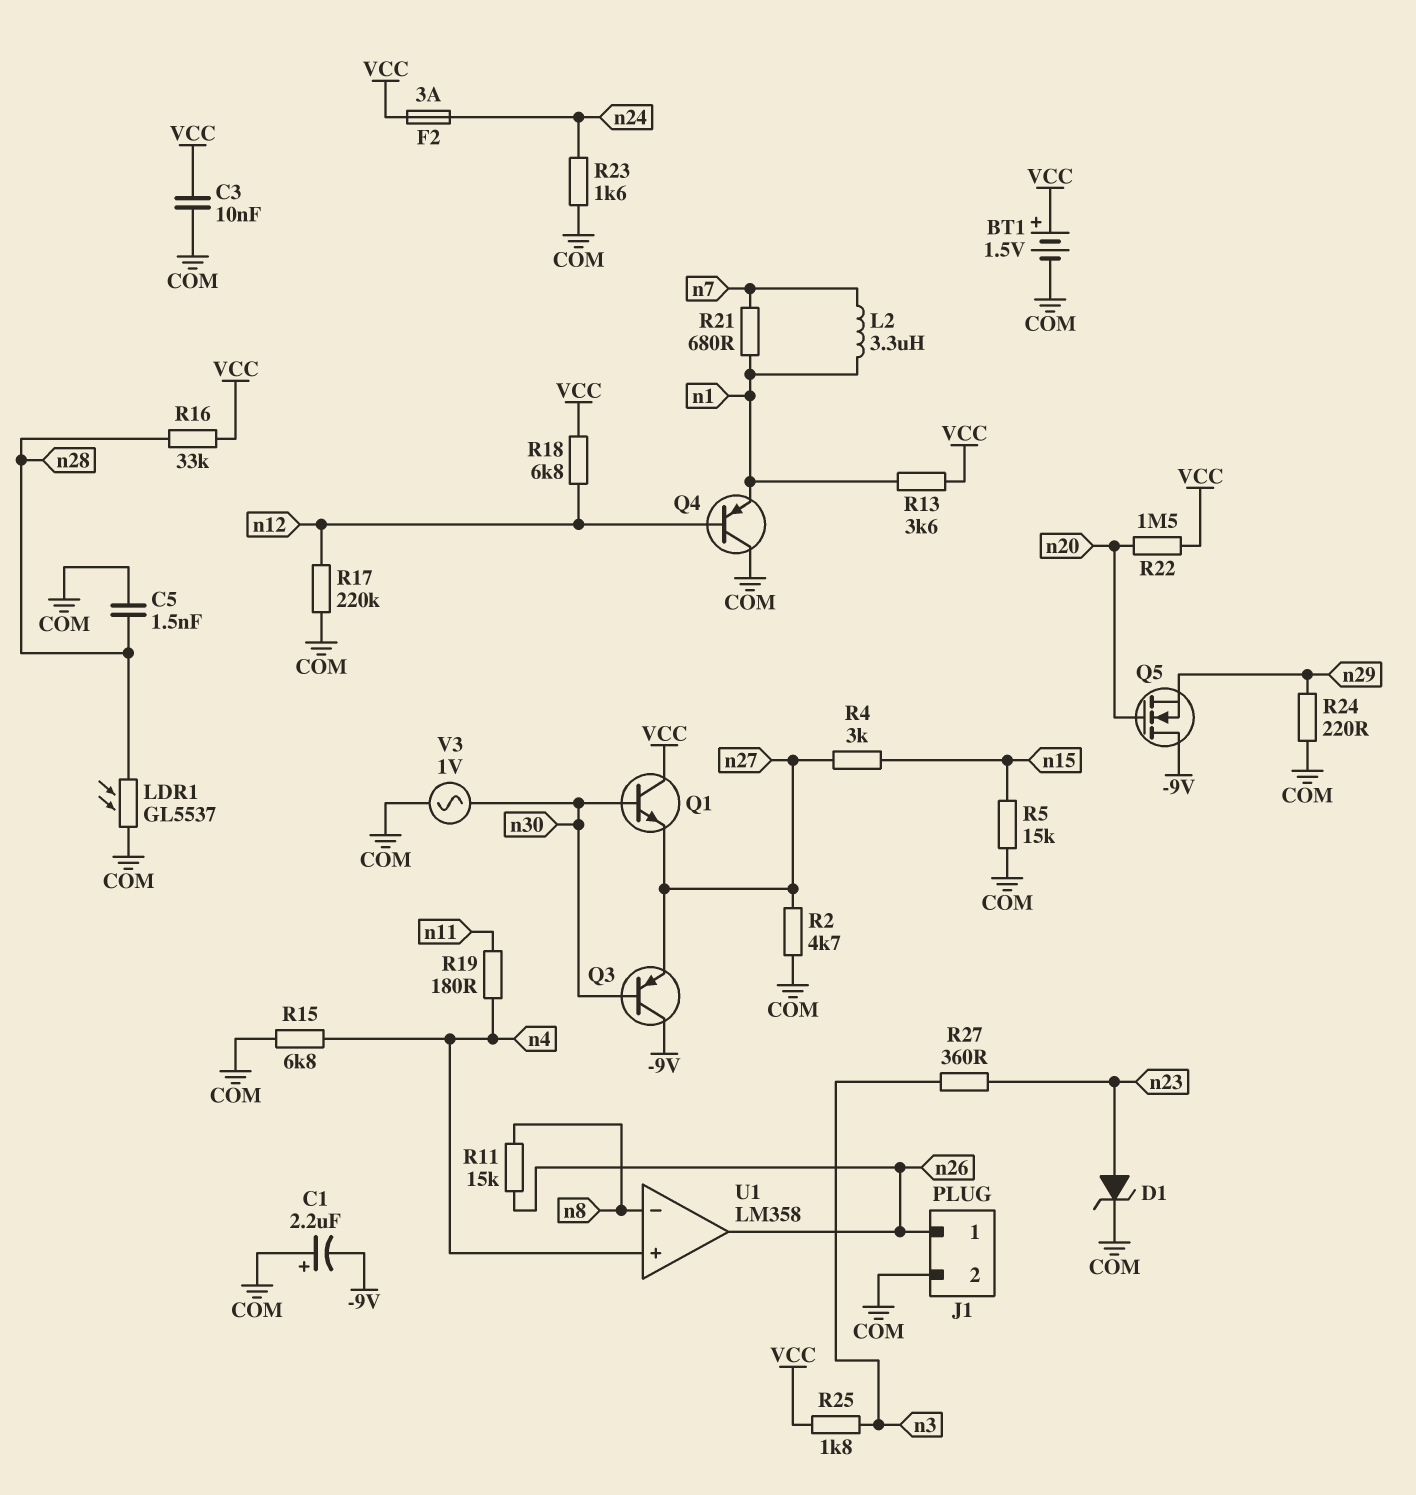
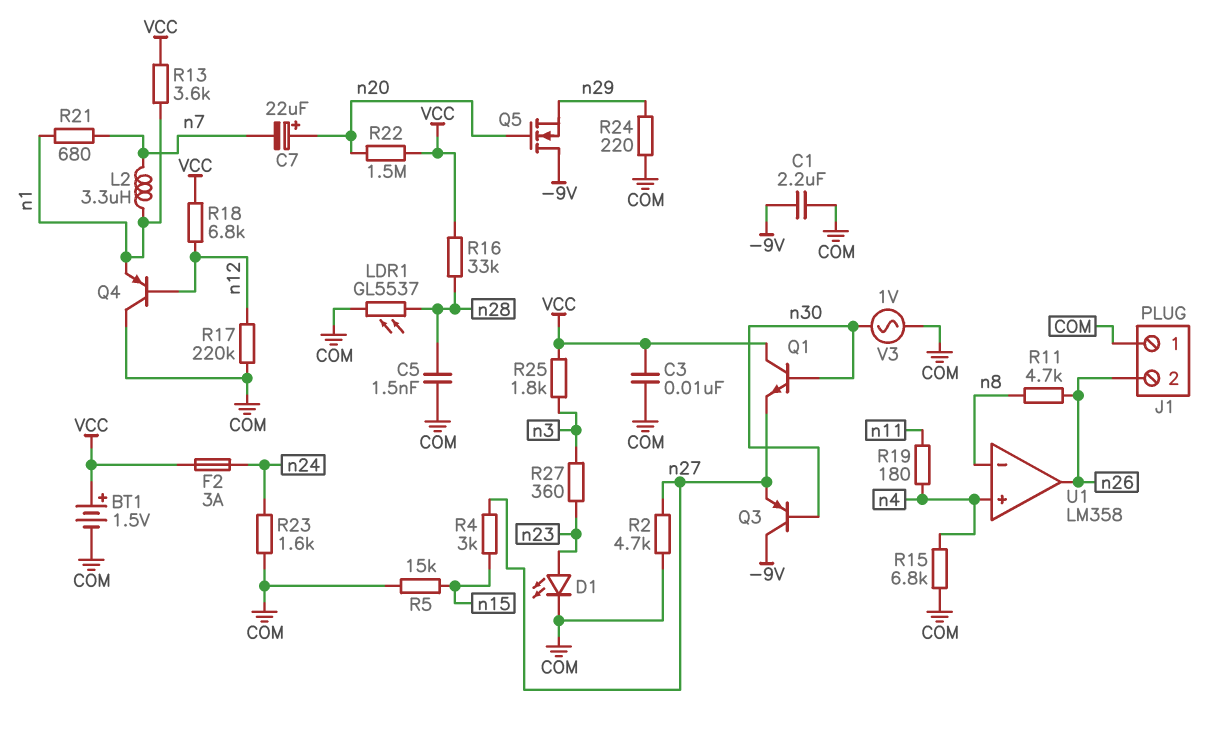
C1: 2.2uF (plus COM, minus -9V) -> 2.2uF (-9V, COM)
C7: none -> 22uF (plus n20, minus n7)
D1: zener (A n23, K COM) -> LED (A n23, K COM)
J1 pin 1: n26 -> COM
J1 pin 2: COM -> n26
R11: 15k (n8, n26) -> 4.7k (n8, n26)

